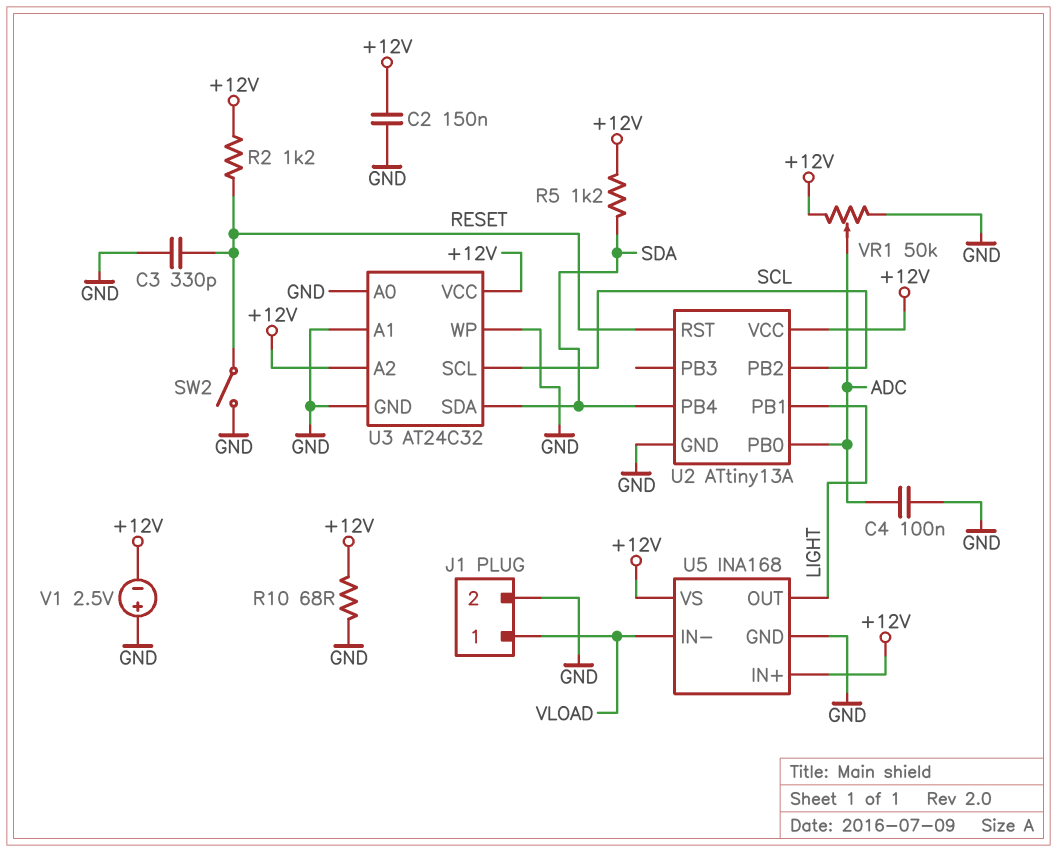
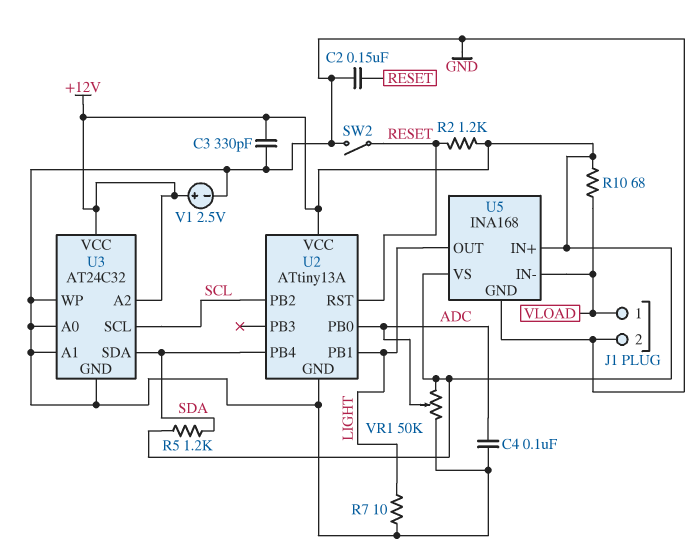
C2: 150nF (+12V, GND) -> 150nF (GND, RESET)
C3: 330pF (GND, RESET) -> 330pF (+12V, GND)
R7: none -> 10 (GND, LIGHT)
R10: 68 (+12V, GND) -> 68 (+12V, VLOAD)
V1: 2.5V (plus GND, minus +12V) -> 2.5V (plus +12V, minus GND)

